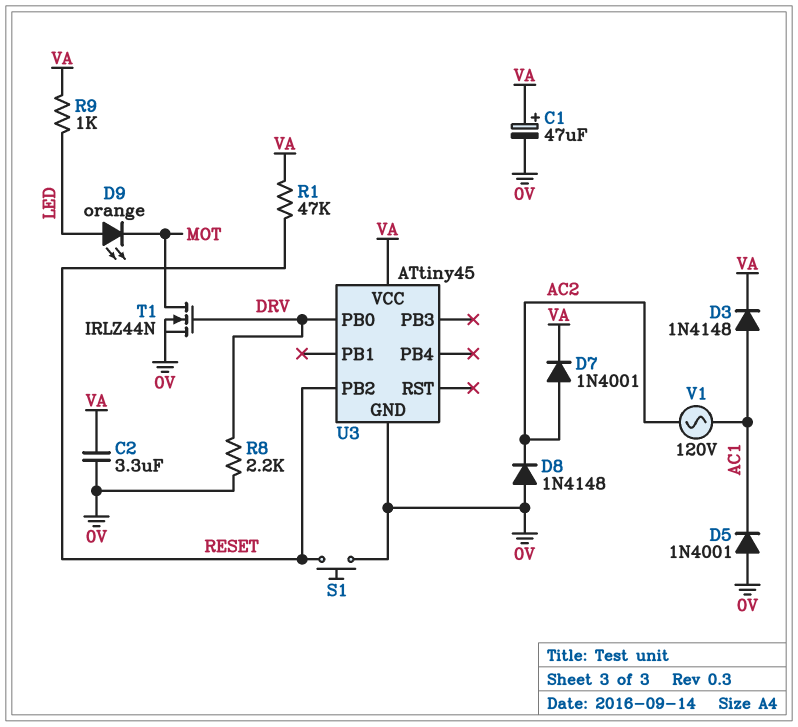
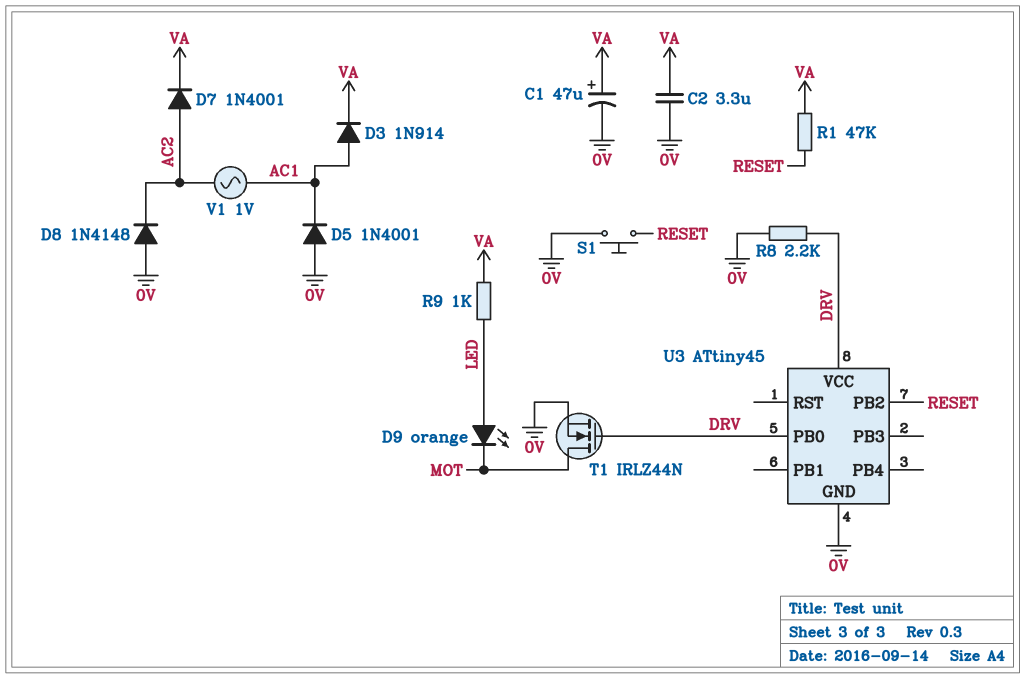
D3: diode 1N4148 (A AC1, K VA) -> diode 1N914 (A AC1, K VA)
U3 pin VCC: VA -> DRV
V1: AC 120V (AC1, AC2) -> AC 1V (AC1, AC2)

